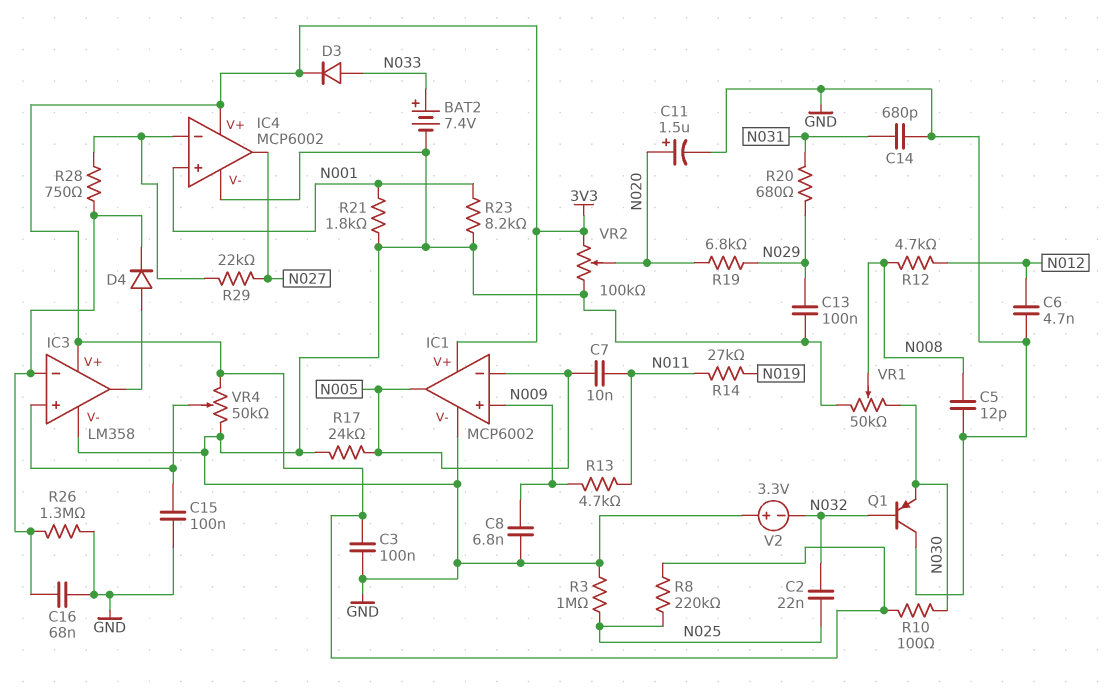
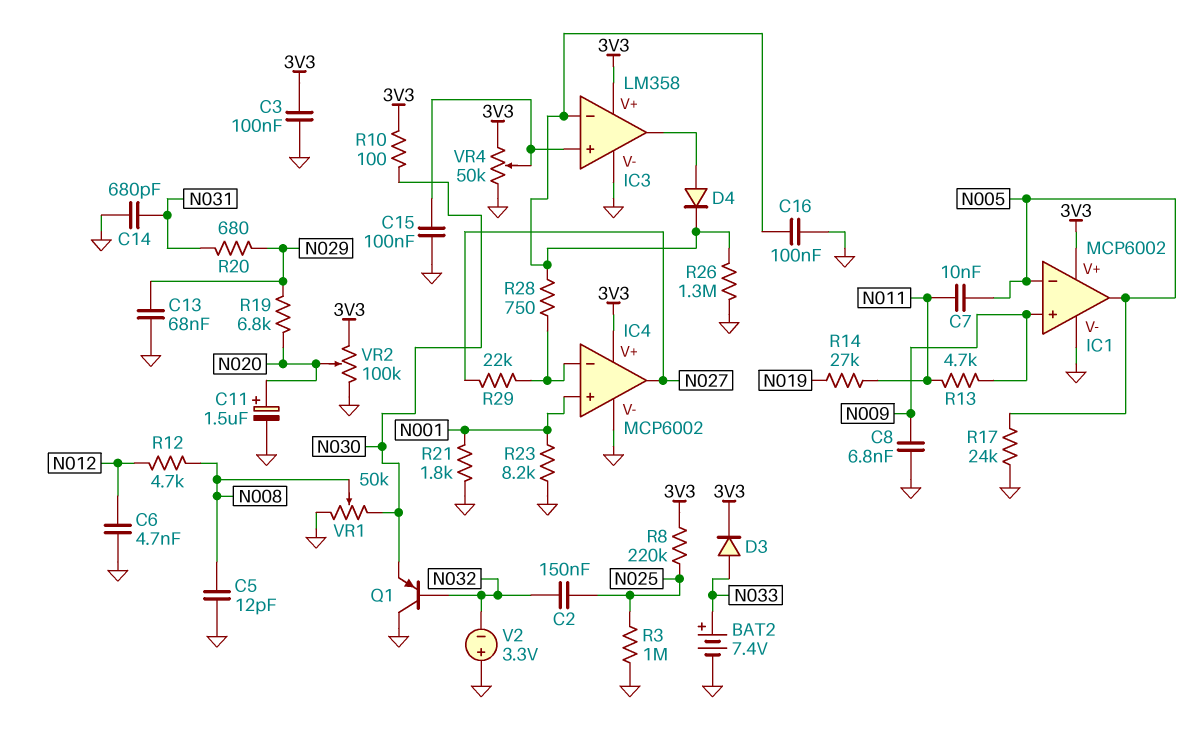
C2: 22nF (N025, N032) -> 150nF (N025, N032)
C13: 100nF (GND, N029) -> 68nF (GND, N029)
C16: 68nF (GND, IC3/in-) -> 100nF (GND, IC3/in-)

